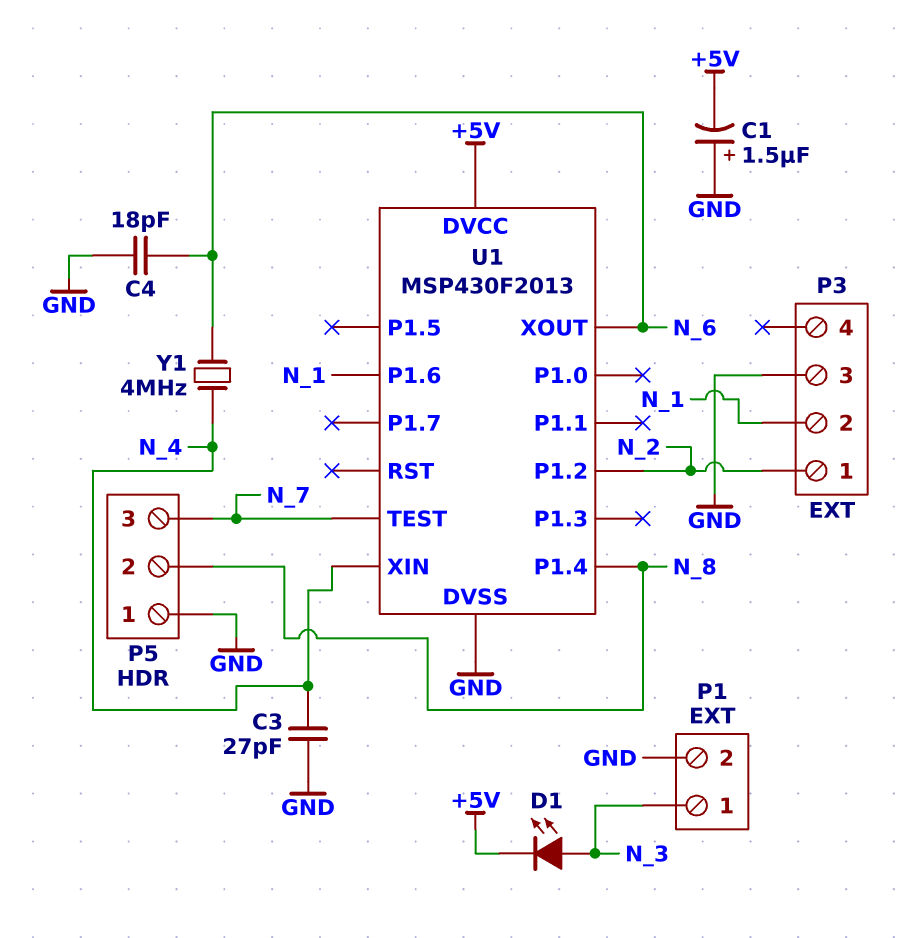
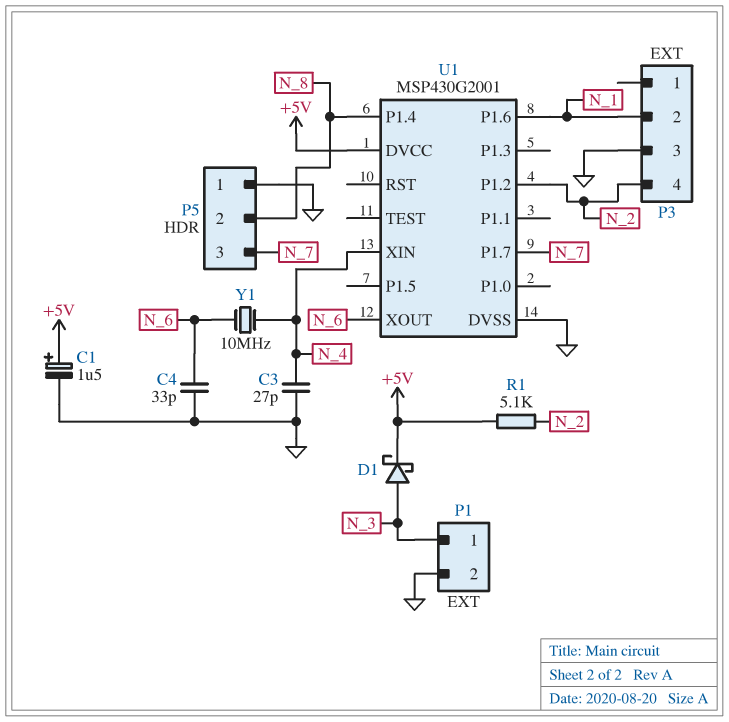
C1: 1.5uF (plus GND, minus +5V) -> 1.5uF (plus +5V, minus GND)
C4: 18pF (GND, N_6) -> 33pF (GND, N_6)
D1: LED (A N_3, K +5V) -> schottky (A N_3, K +5V)
P3 pin 1: N_2 -> none
P3 pin 4: none -> N_2
R1: none -> 5.1k (+5V, N_2)
U1: MSP430F2013 -> MSP430G2001
U1 pin P1.7: none -> N_7
U1 pin TEST: N_7 -> none
Y1: 4MHz (N_4, N_6) -> 10MHz (N_4, N_6)

